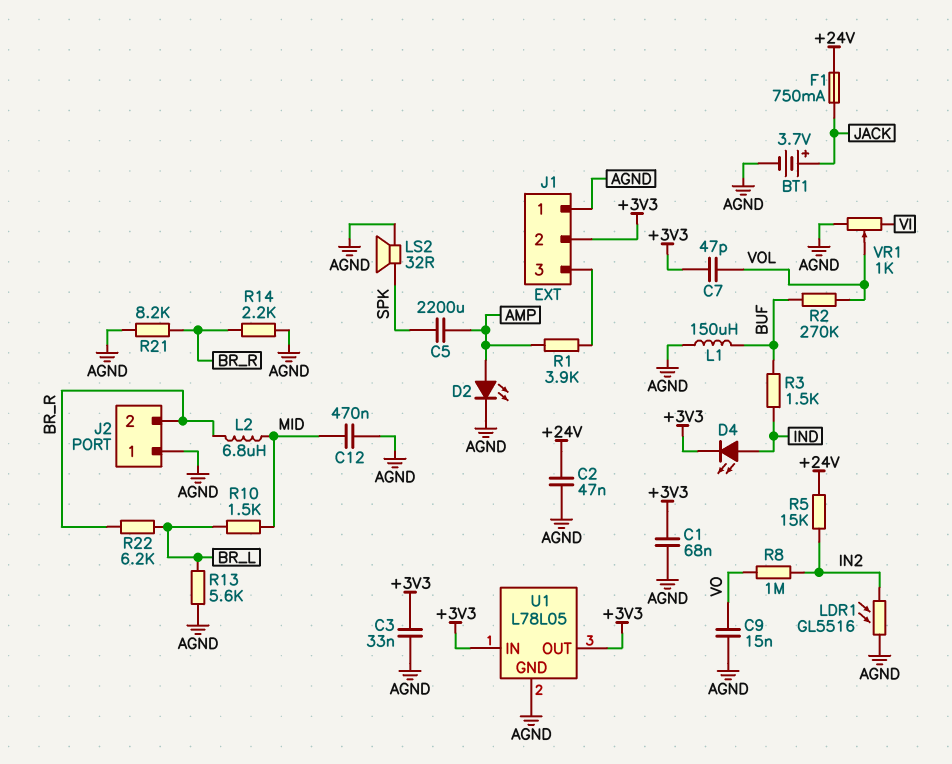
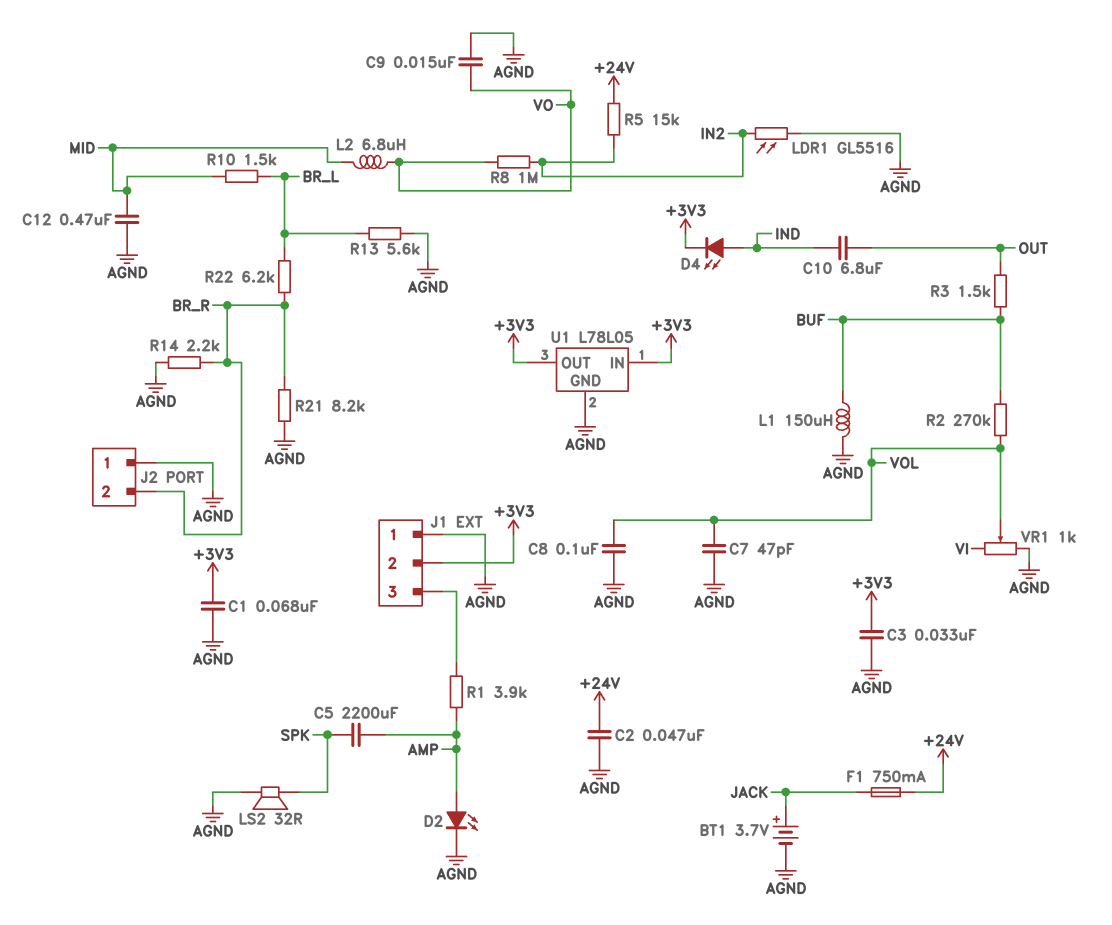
C7: 47pF (+3V3, VOL) -> 47pF (AGND, VOL)
C8: none -> 100nF (AGND, VOL)
C10: none -> 6.8uF (IND, OUT)
L2: 6.8uH (BR_R, MID) -> 6.8uH (MID, VO)
R3: 1.5k (BUF, IND) -> 1.5k (BUF, OUT)

